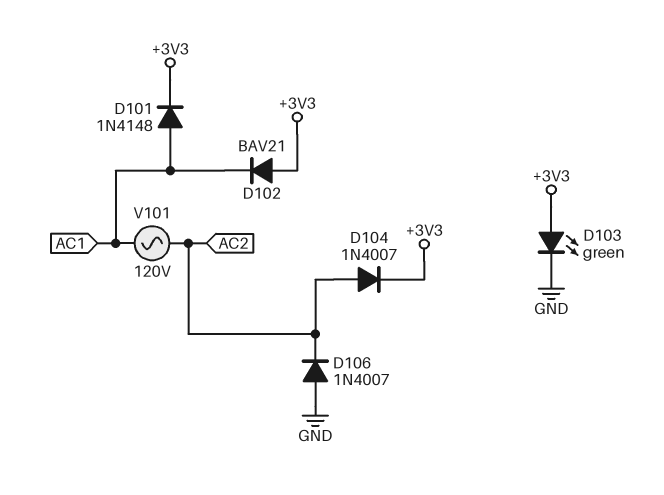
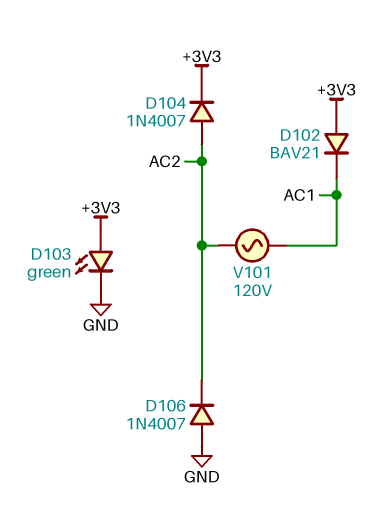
D101: diode 1N4148 (A AC1, K +3V3) -> none

